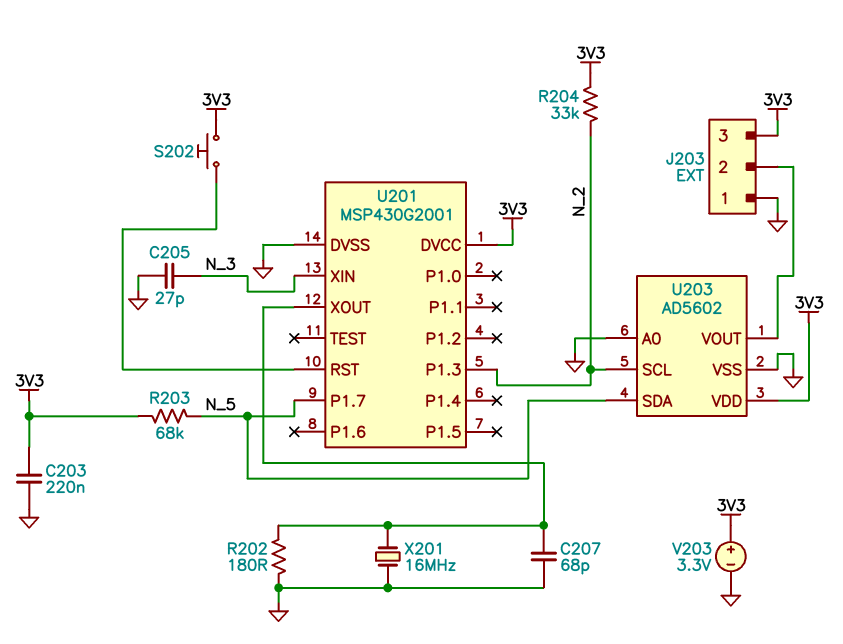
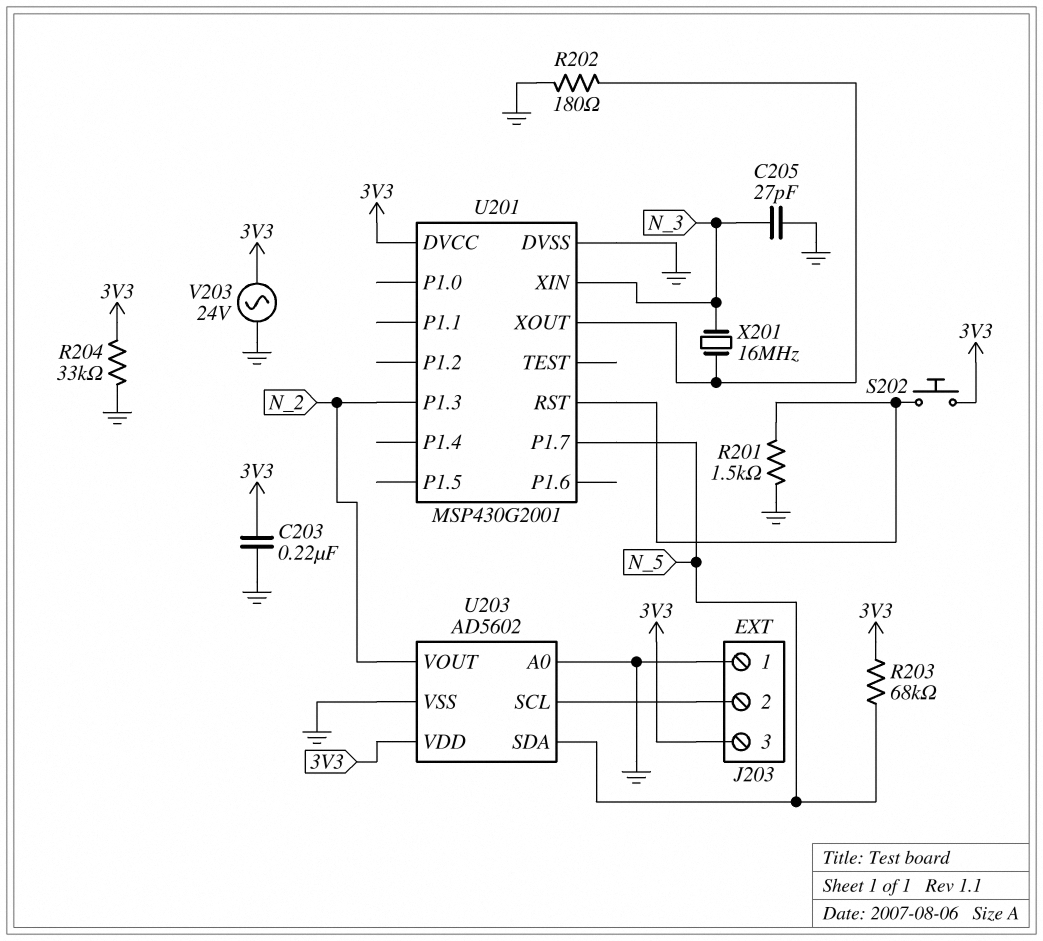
C207: 68pF (GND, U201/XOUT) -> none
R201: none -> 1.5k (GND, U201/RST)
R204: 33k (3V3, N_2) -> 33k (3V3, GND)
U203 pin SCL: N_2 -> J203/2
U203 pin VOUT: J203/2 -> N_2
V203: 3.3V (plus 3V3, minus GND) -> AC 24V (3V3, GND)
X201: 16MHz (GND, U201/XOUT) -> 16MHz (N_3, U201/XOUT)

